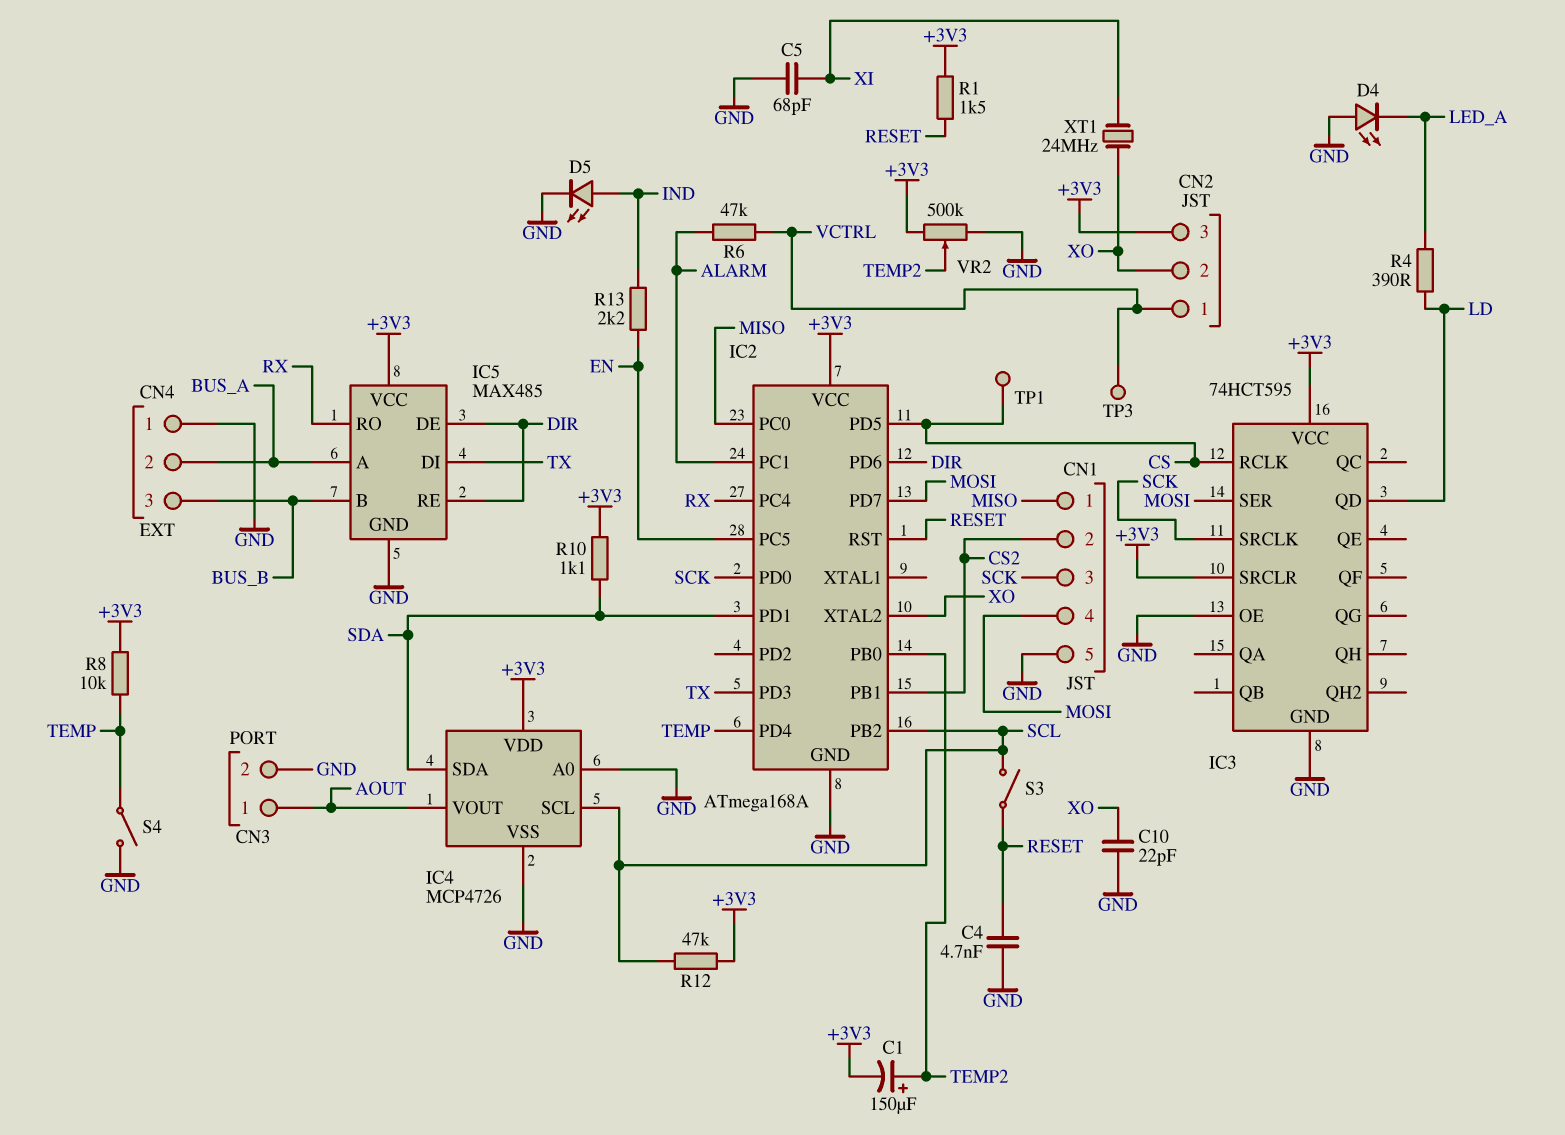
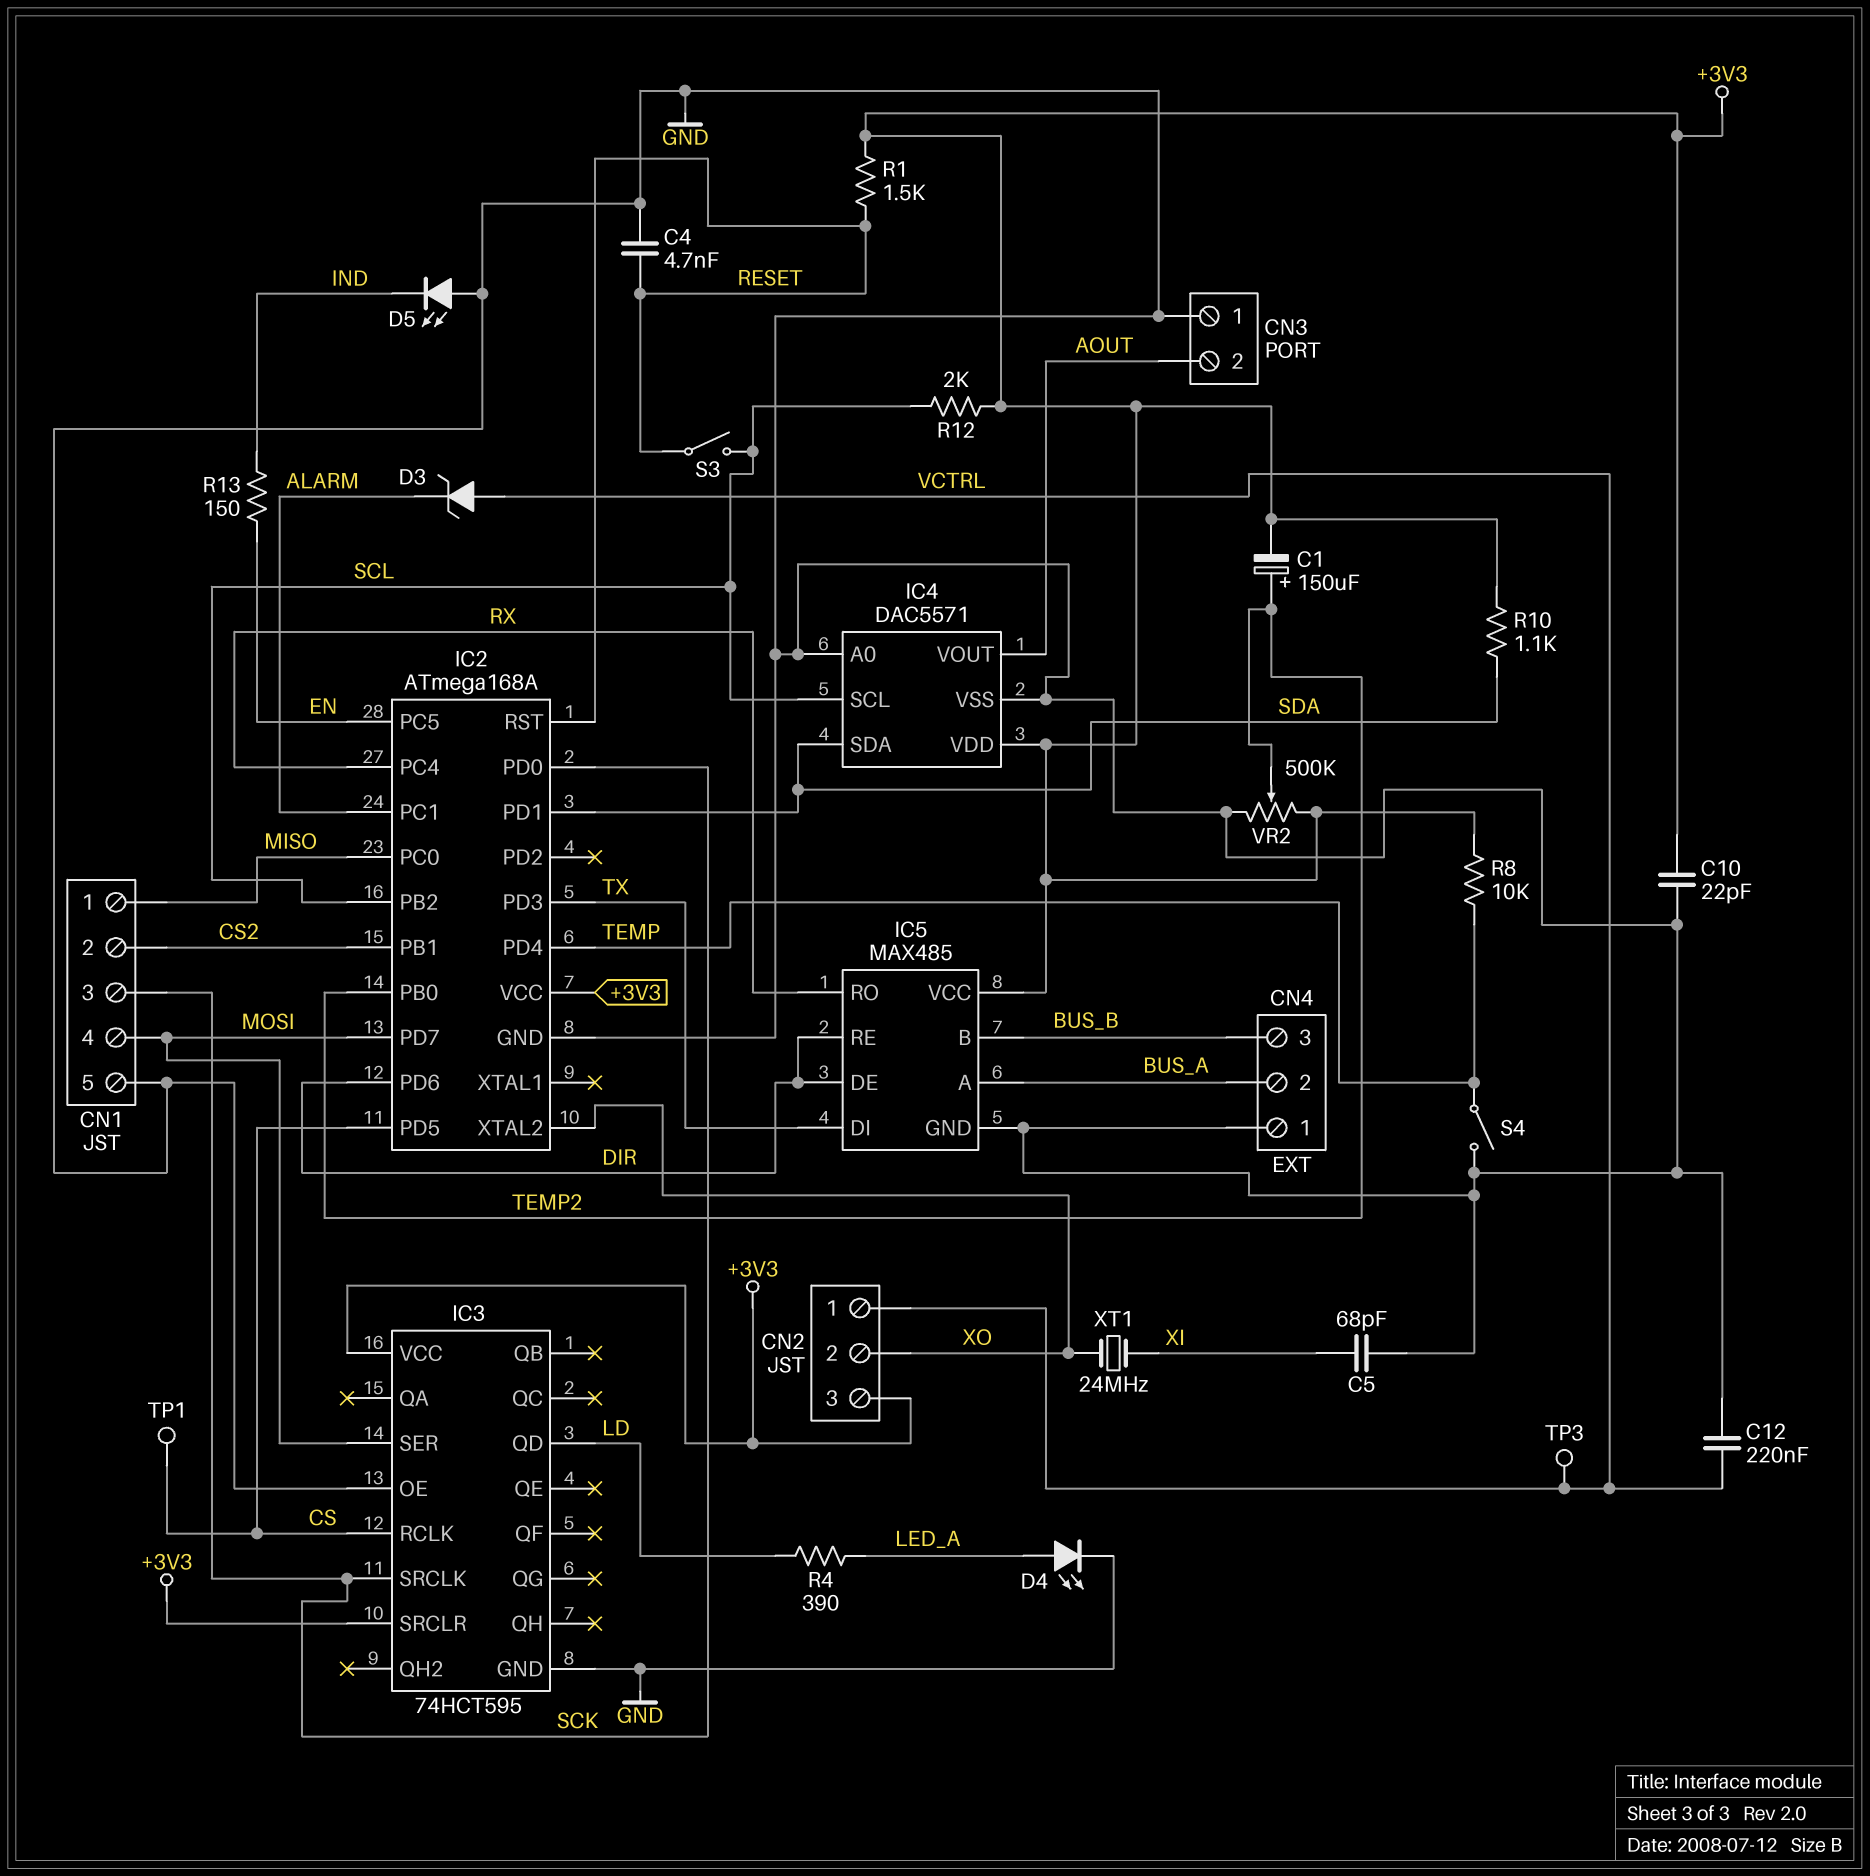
C10: 22pF (GND, XO) -> 22pF (+3V3, GND)
C12: none -> 220nF (GND, VCTRL)
CN3 pin 1: AOUT -> GND
CN3 pin 2: GND -> AOUT
D3: none -> zener (A VCTRL, K ALARM)
D4: LED (A GND, K LED_A) -> LED (A LED_A, K GND)
D5: LED (A IND, K GND) -> LED (A GND, K IND)
IC4: MCP4726 -> DAC5571
R6: 47k (ALARM, VCTRL) -> none
R12: 47k (+3V3, SCL) -> 2k (+3V3, SCL)
R13: 2.2k (EN, IND) -> 150 (EN, IND)

